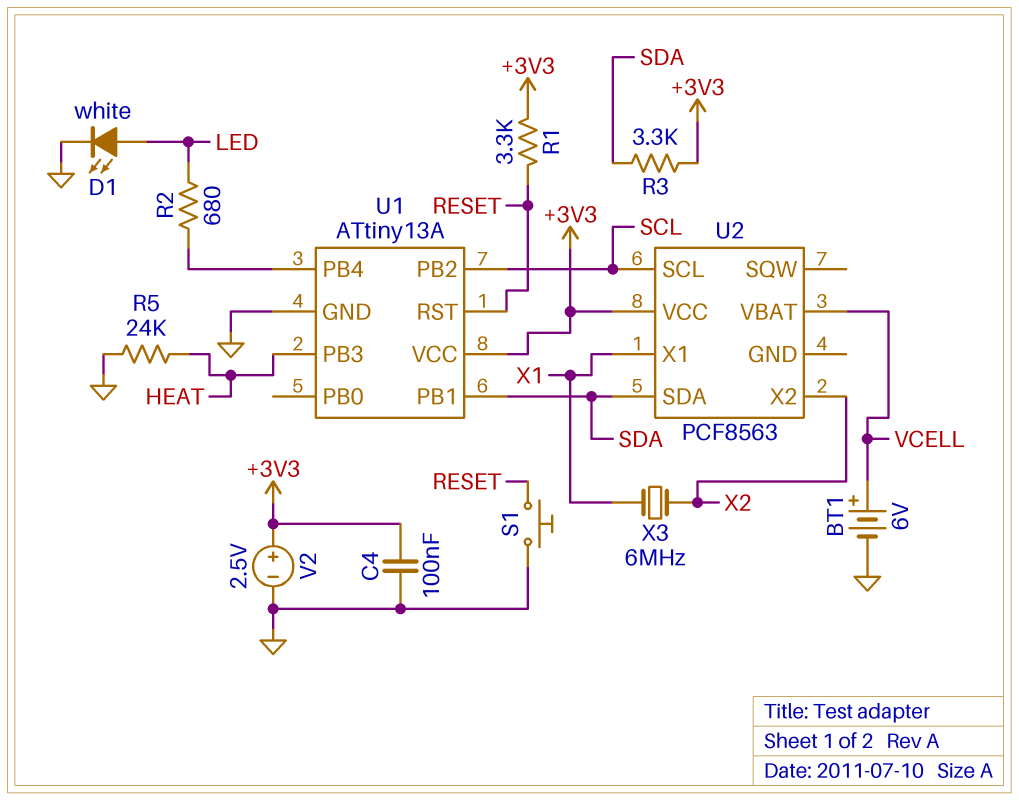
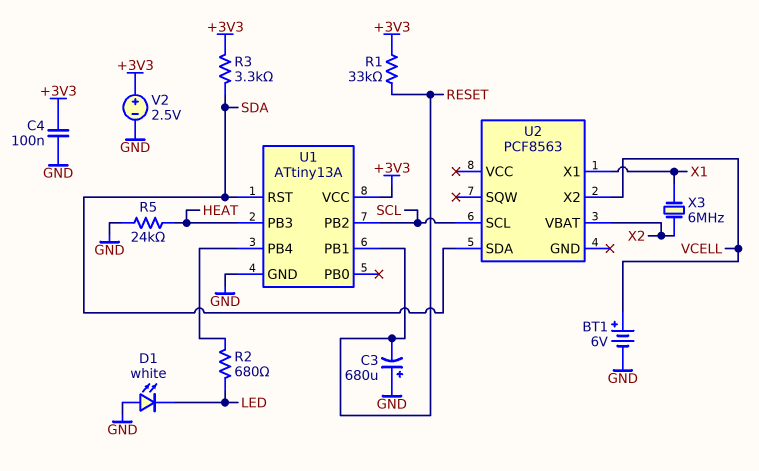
C3: none -> 680uF (plus GND, minus RESET)
D1: LED white (A LED, K GND) -> LED white (A GND, K LED)
R1: 3.3k (+3V3, RESET) -> 33k (+3V3, RESET)
S1: button (GND, RESET) -> none
U1 pin PB1: SDA -> RESET
U1 pin RST: RESET -> SDA
U2 pin VBAT: VCELL -> X2
U2 pin VCC: +3V3 -> none
U2 pin X2: X2 -> VCELL

